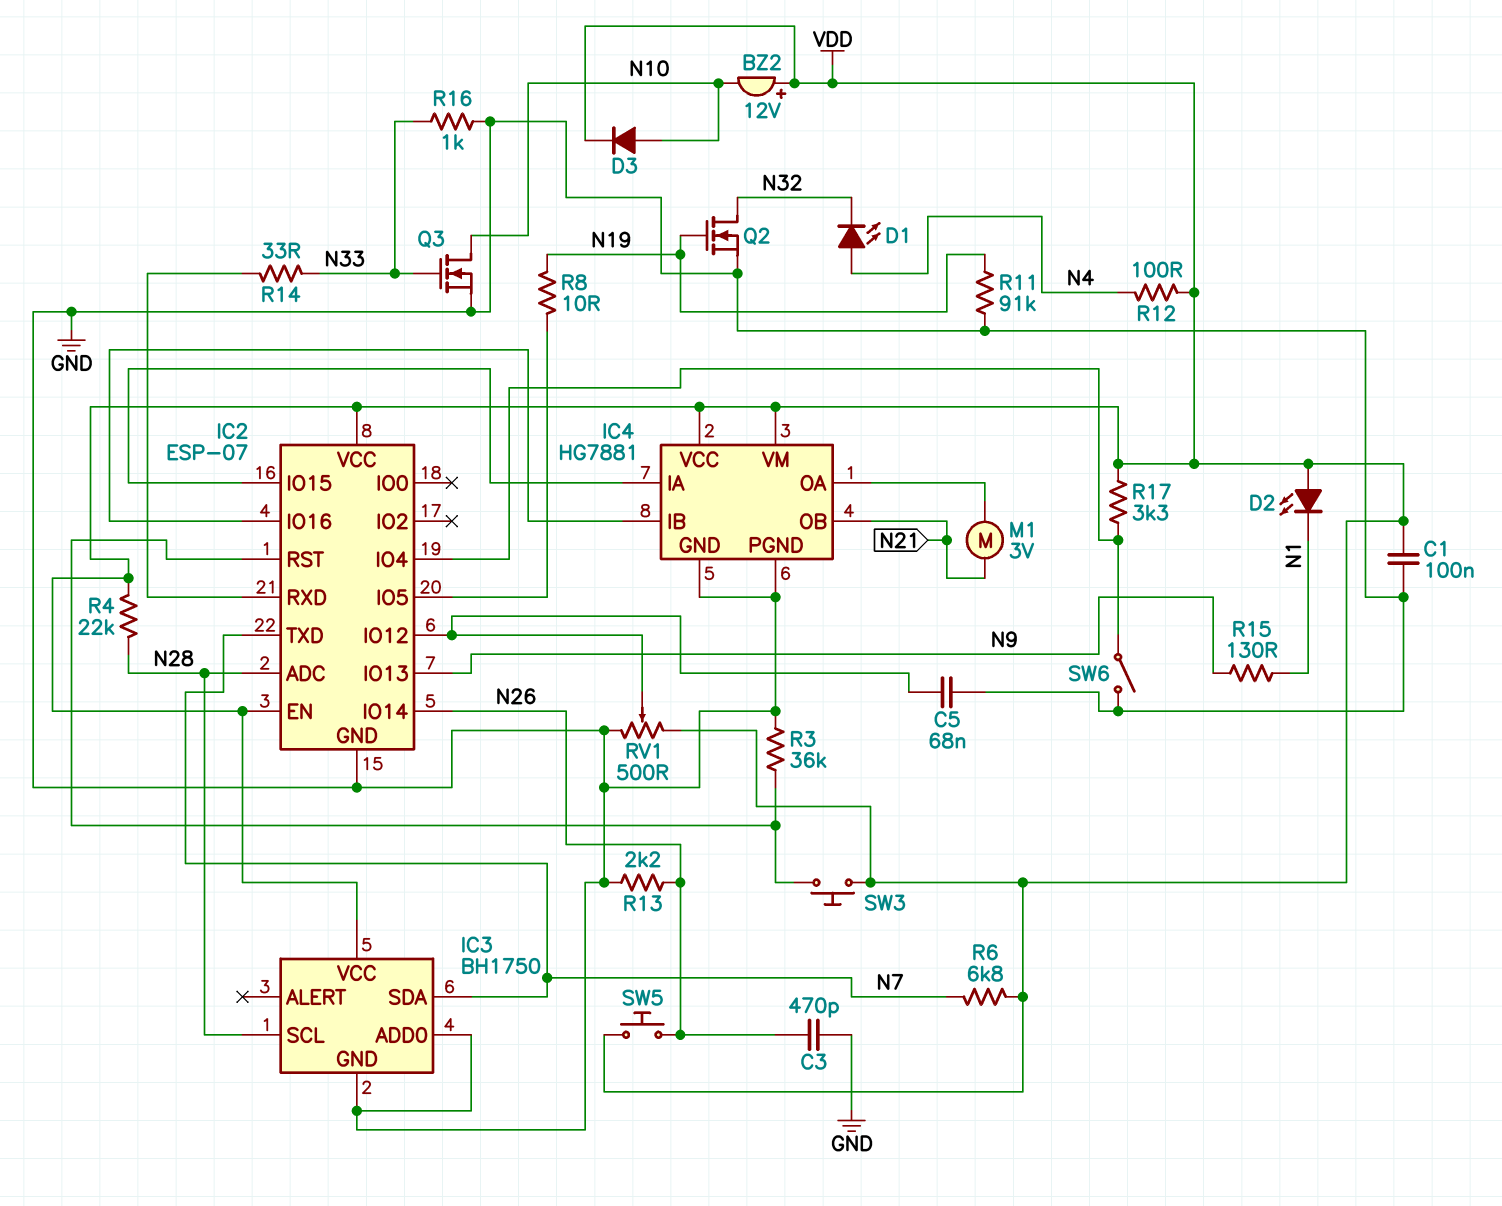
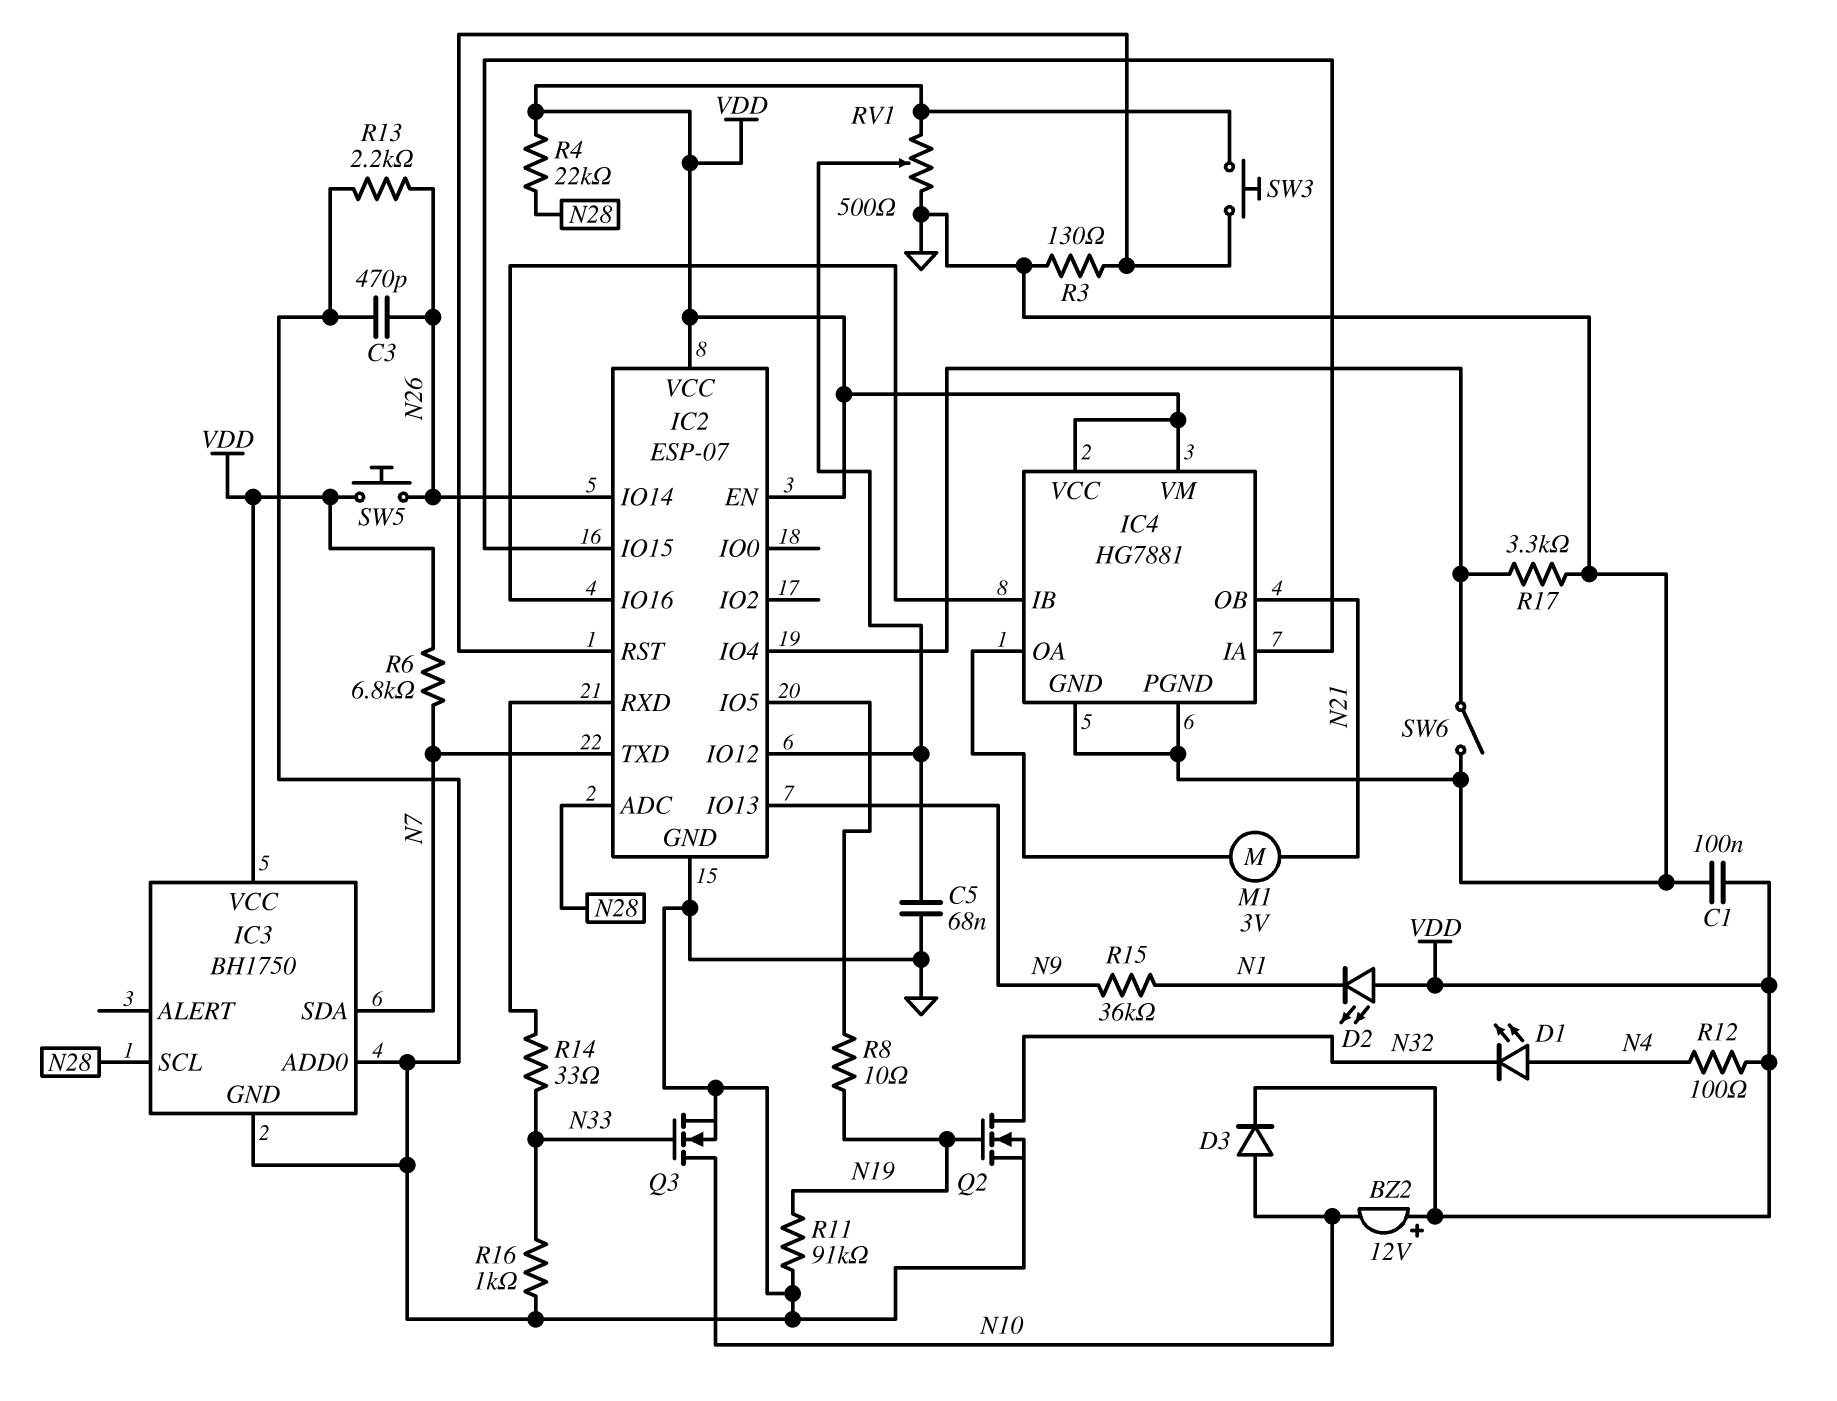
R3: 36k (GND, IC2/RST) -> 130 (GND, IC2/RST)
R15: 130 (N1, N9) -> 36k (N1, N9)
R17: 3.3k (IC2/IO4, VDD) -> 3.3k (GND, IC2/IO4)

